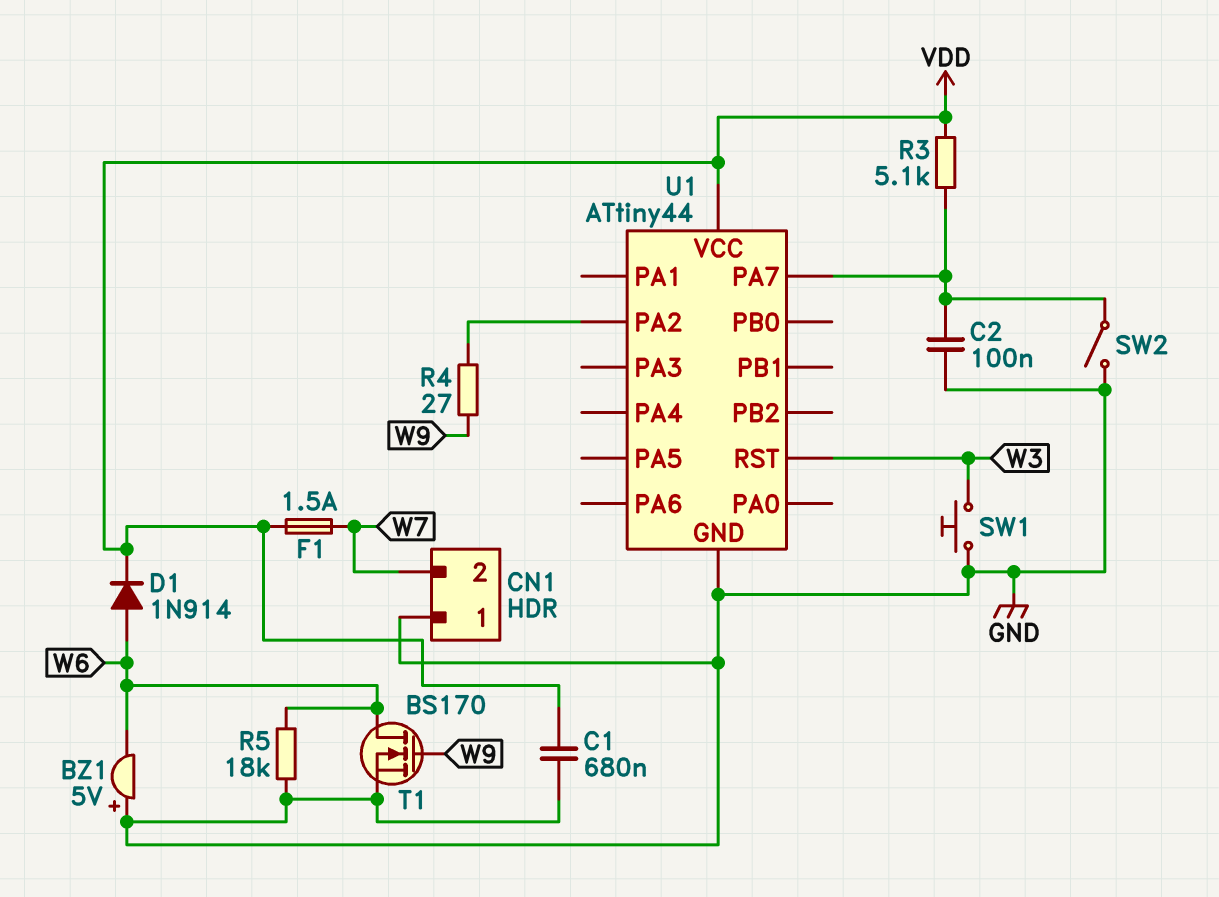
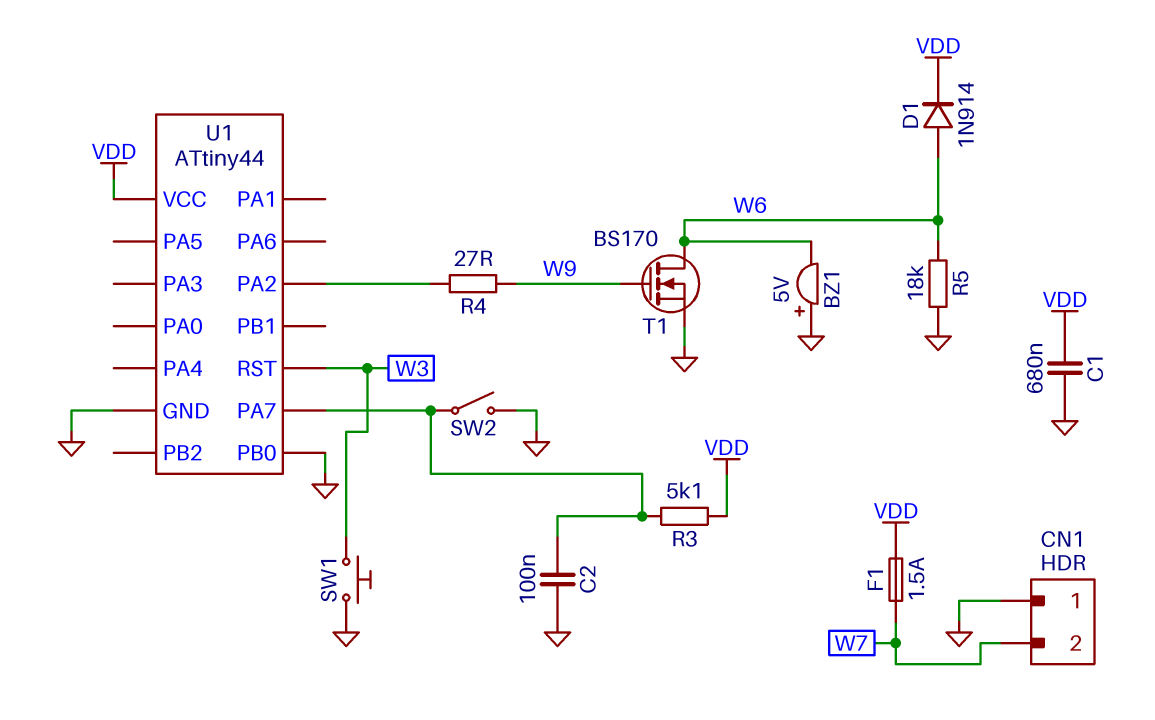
U1 pin PB0: none -> GND

